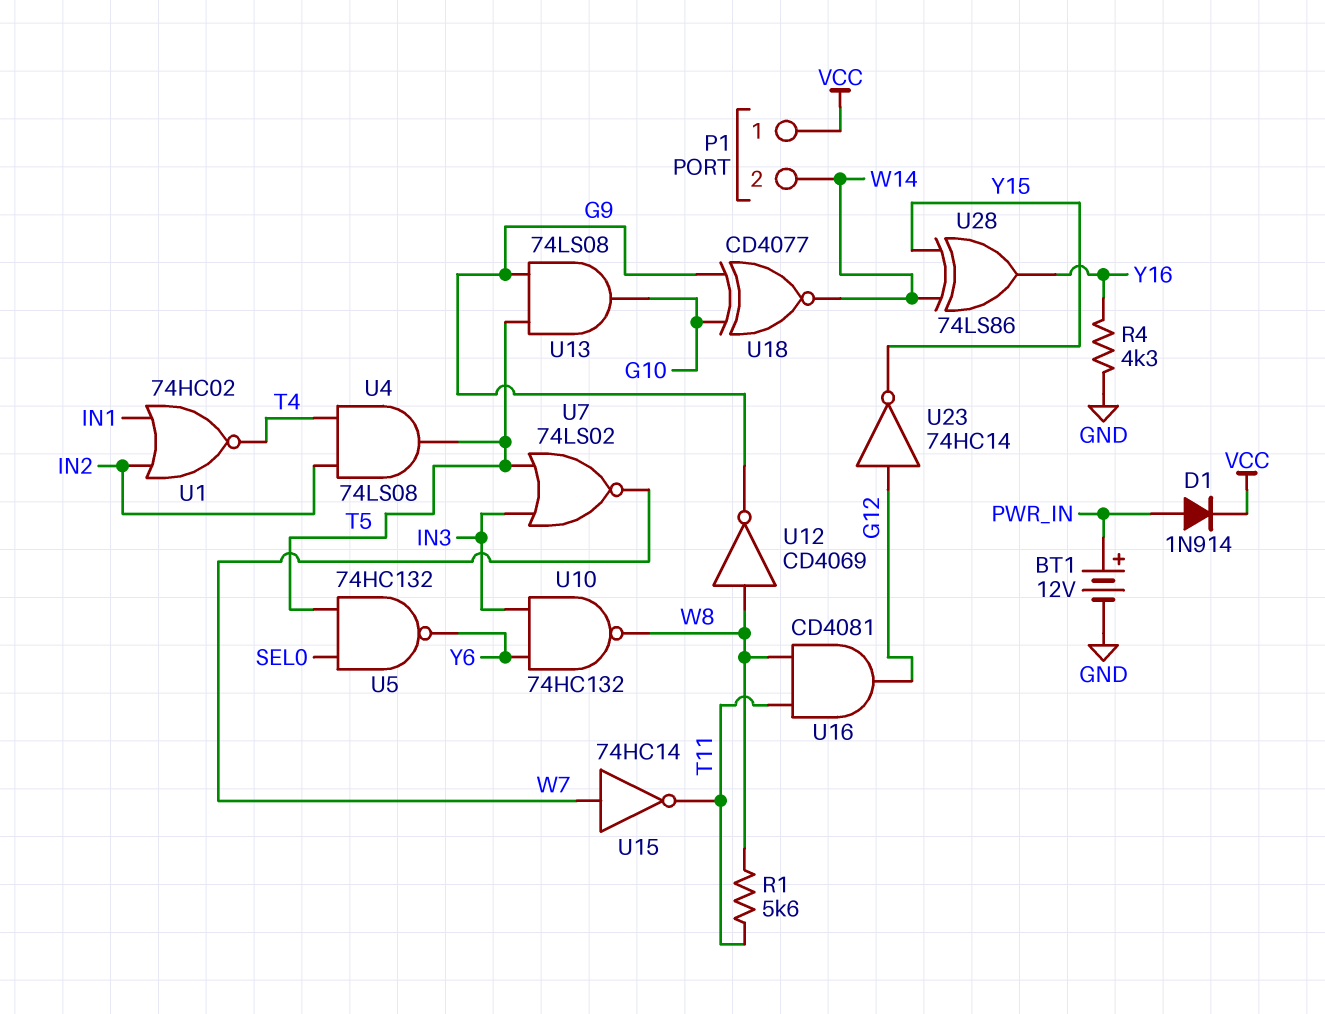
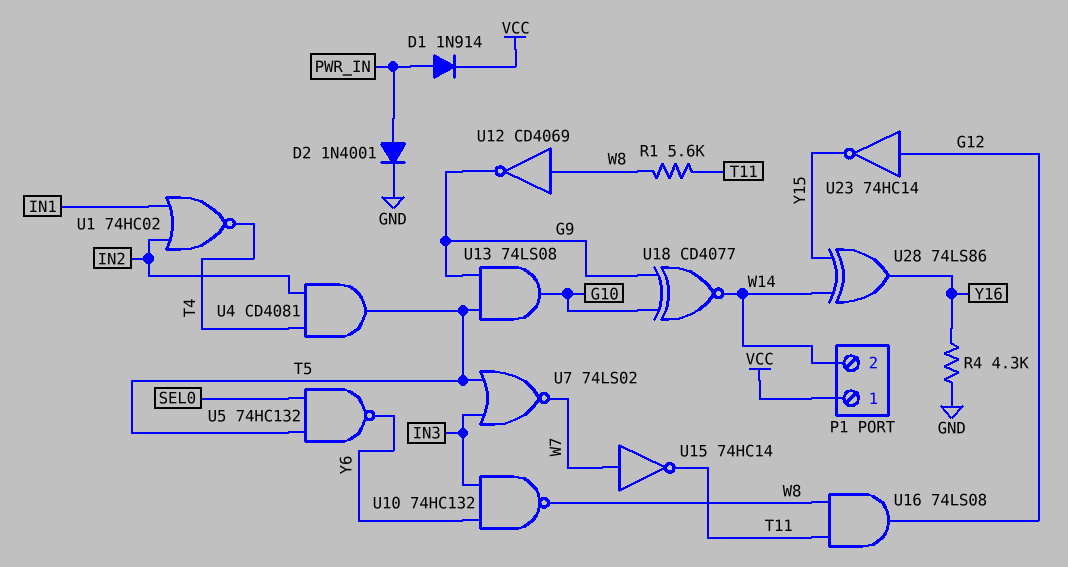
BT1: 12V (plus PWR_IN, minus GND) -> none
D2: none -> diode 1N4001 (A PWR_IN, K GND)
U4: AND 74LS08 (in IN2, in T4, out T5) -> AND CD4081 (in IN2, in T4, out T5)
U16: AND CD4081 (in T11, in W8, out G12) -> AND 74LS08 (in T11, in W8, out G12)

